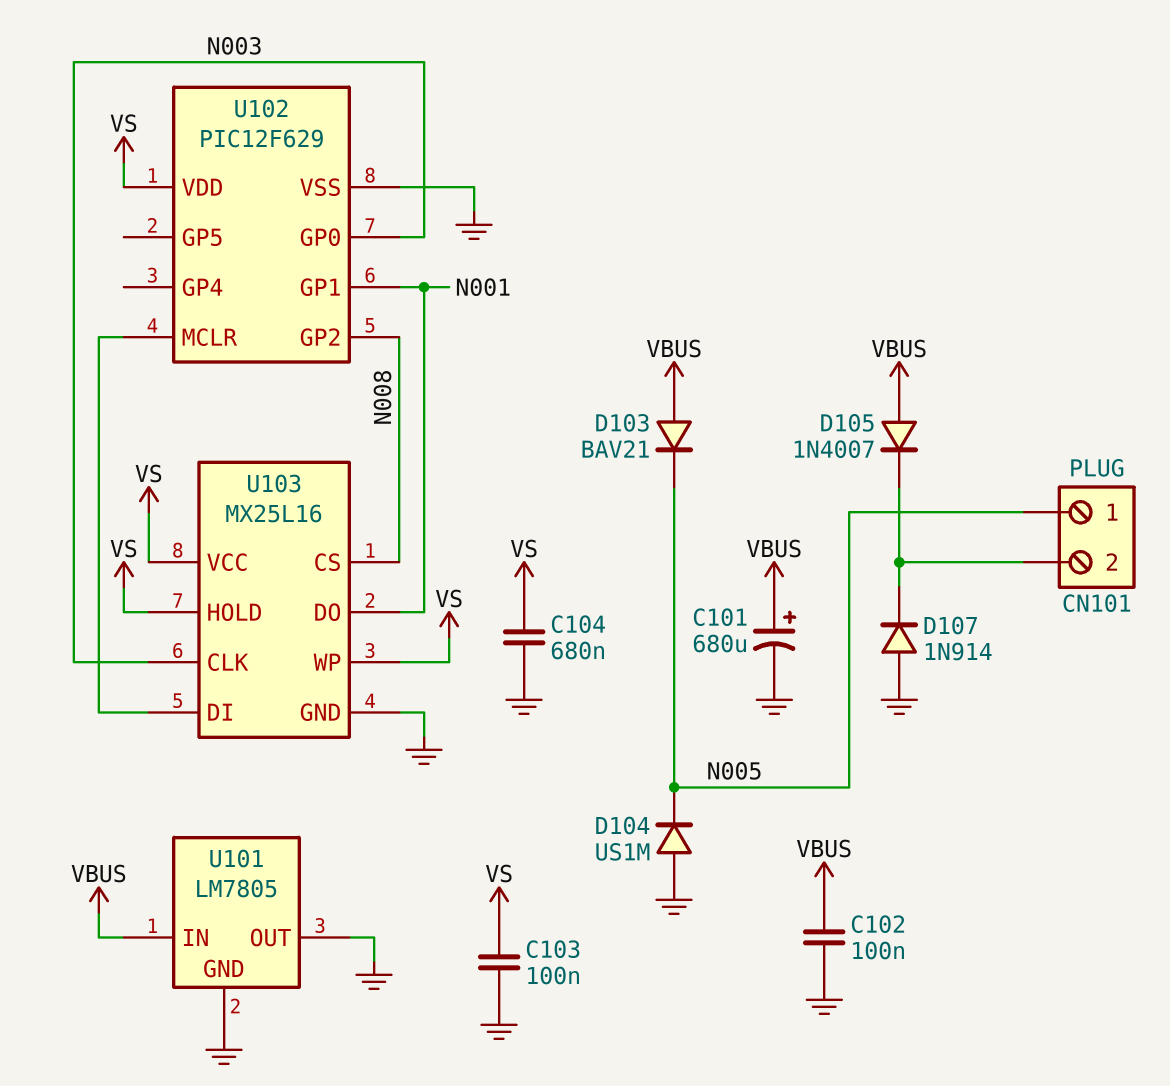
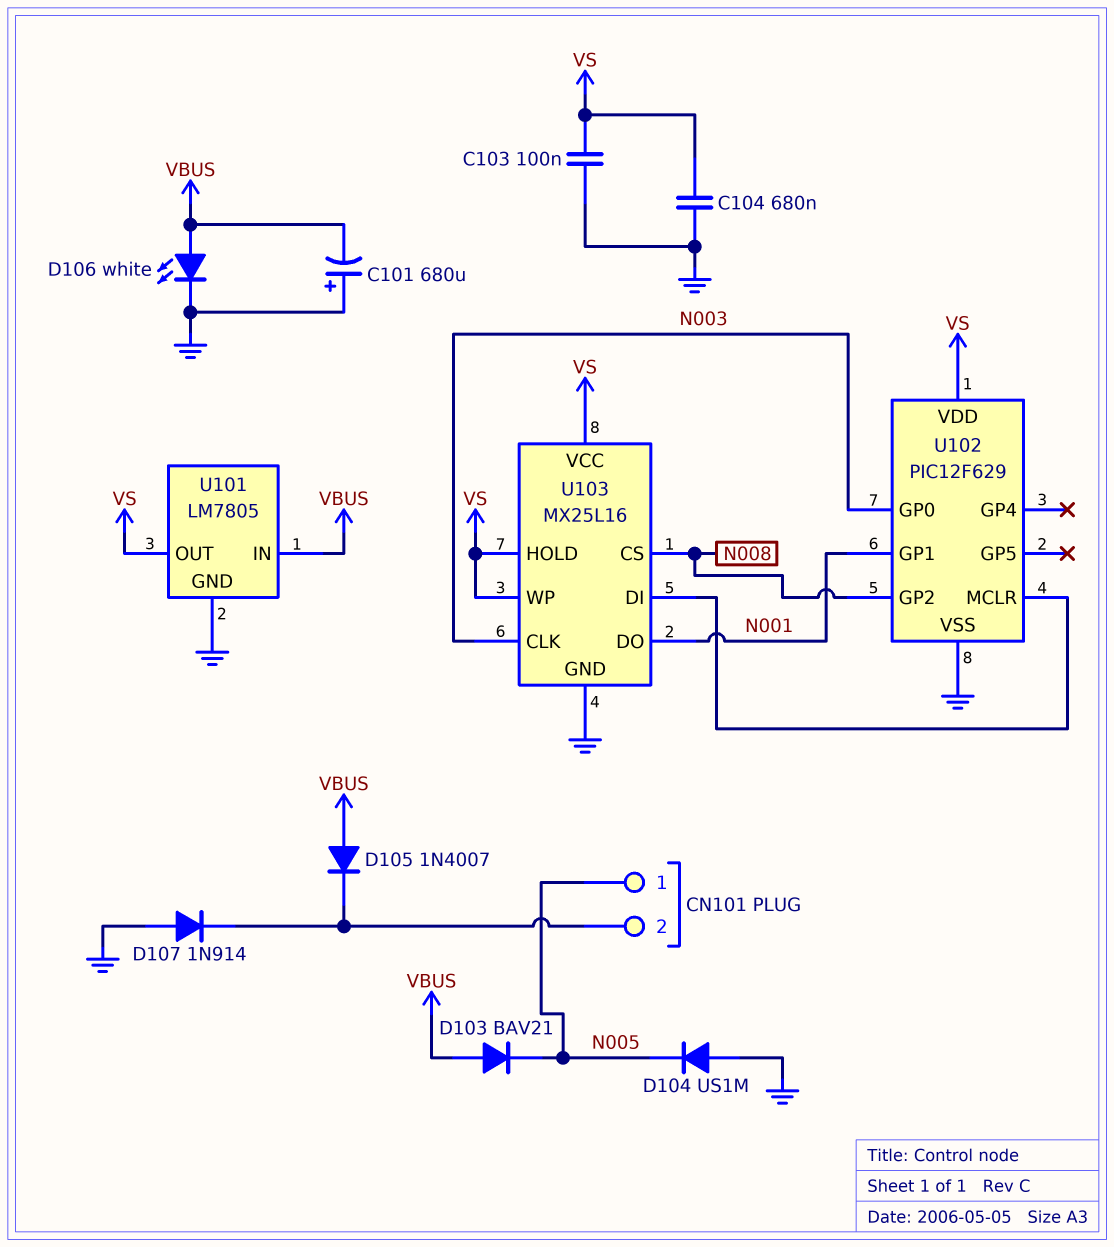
C101: 680uF (plus VBUS, minus GND) -> 680uF (plus GND, minus VBUS)
C102: 100nF (GND, VBUS) -> none
D106: none -> LED white (A VBUS, K GND)
U101 pin OUT: GND -> VS

